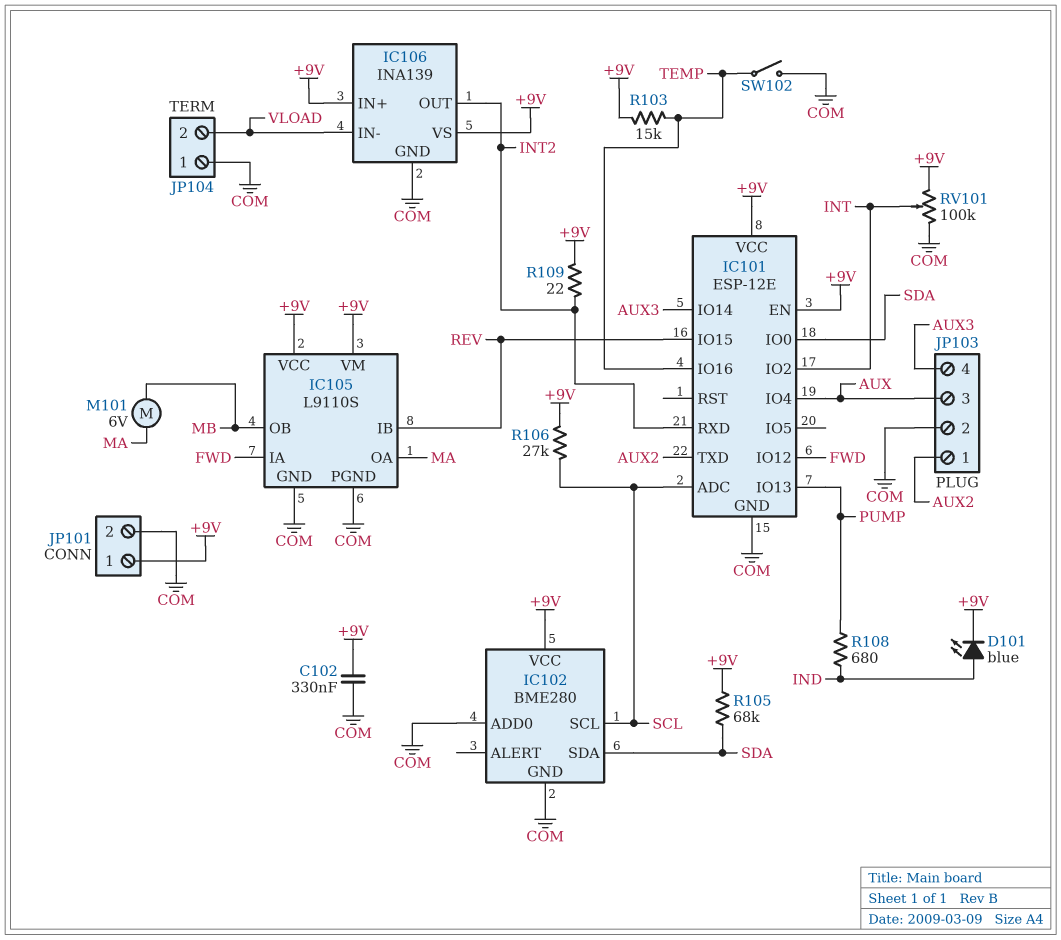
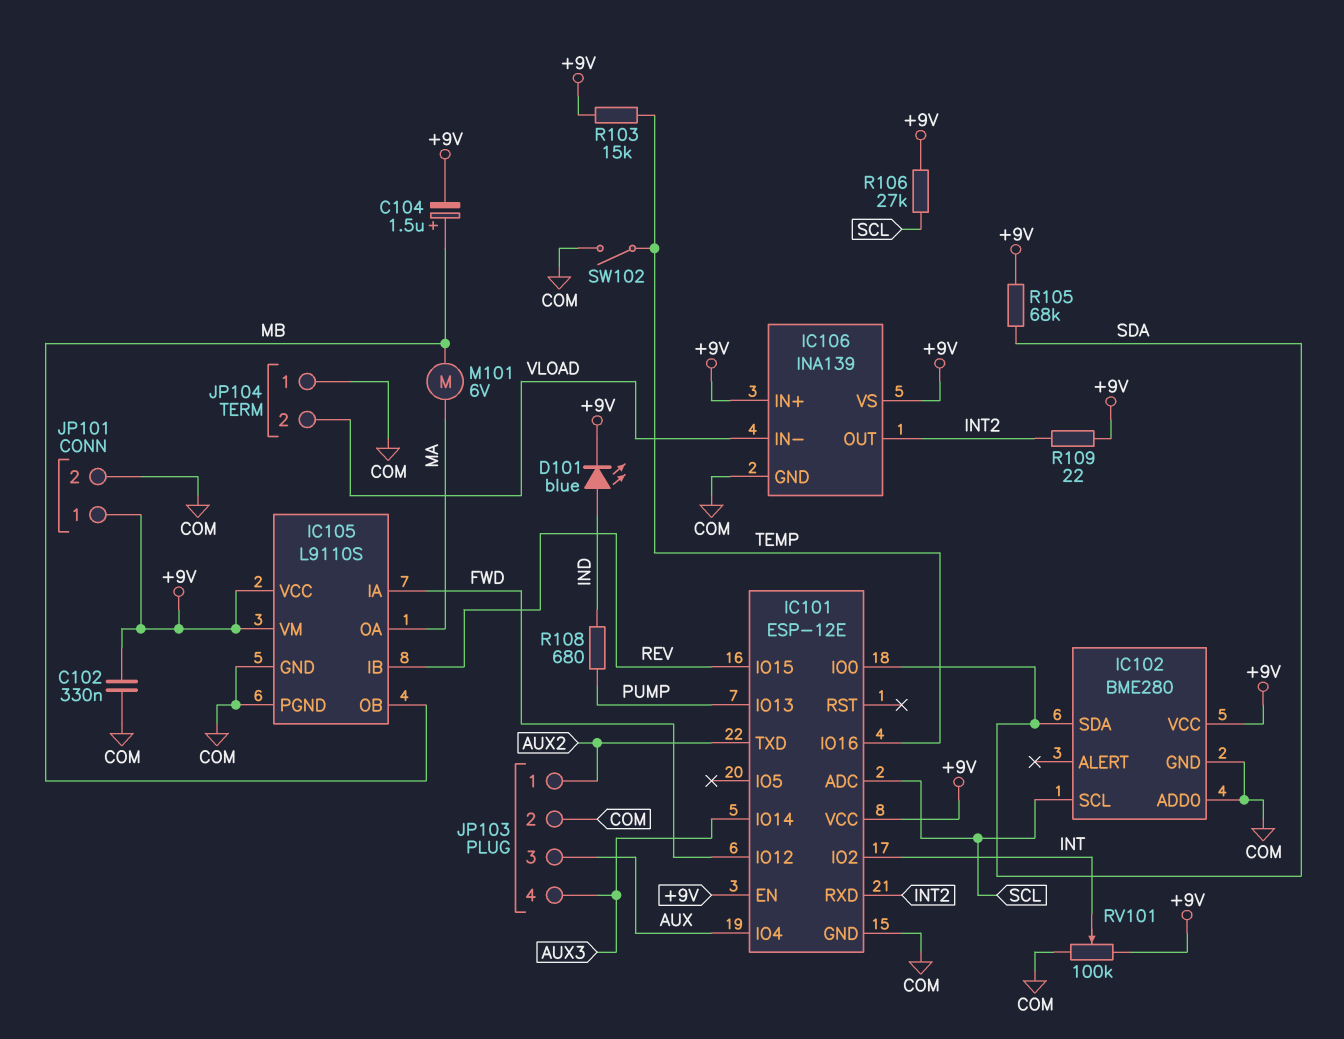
C104: none -> 1.5uF (plus MB, minus +9V)

